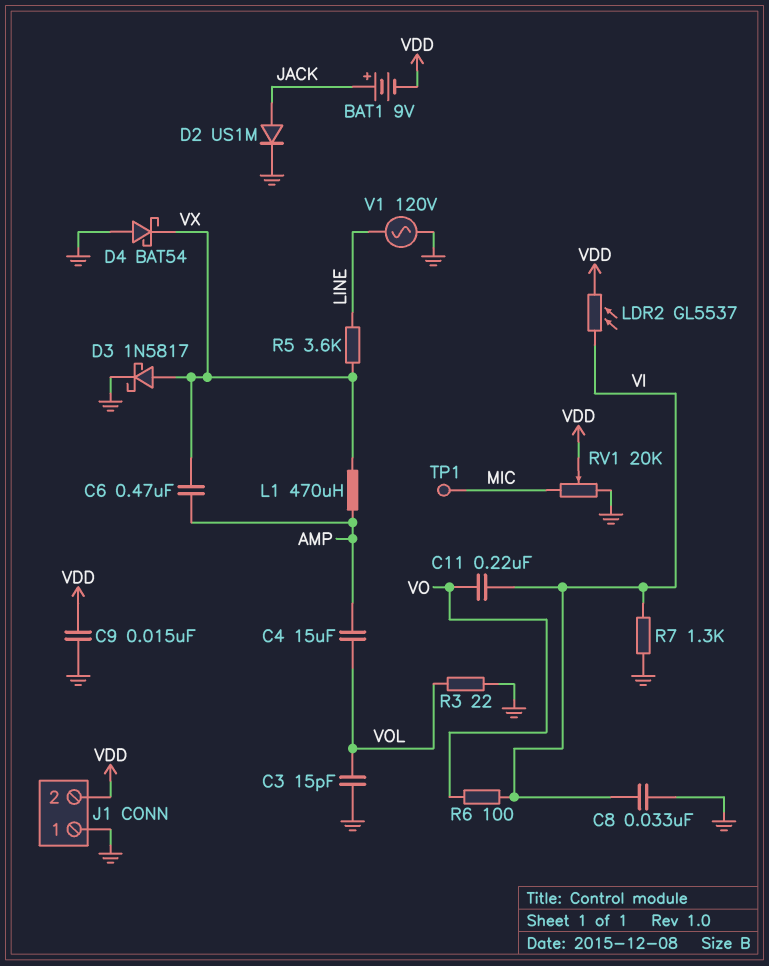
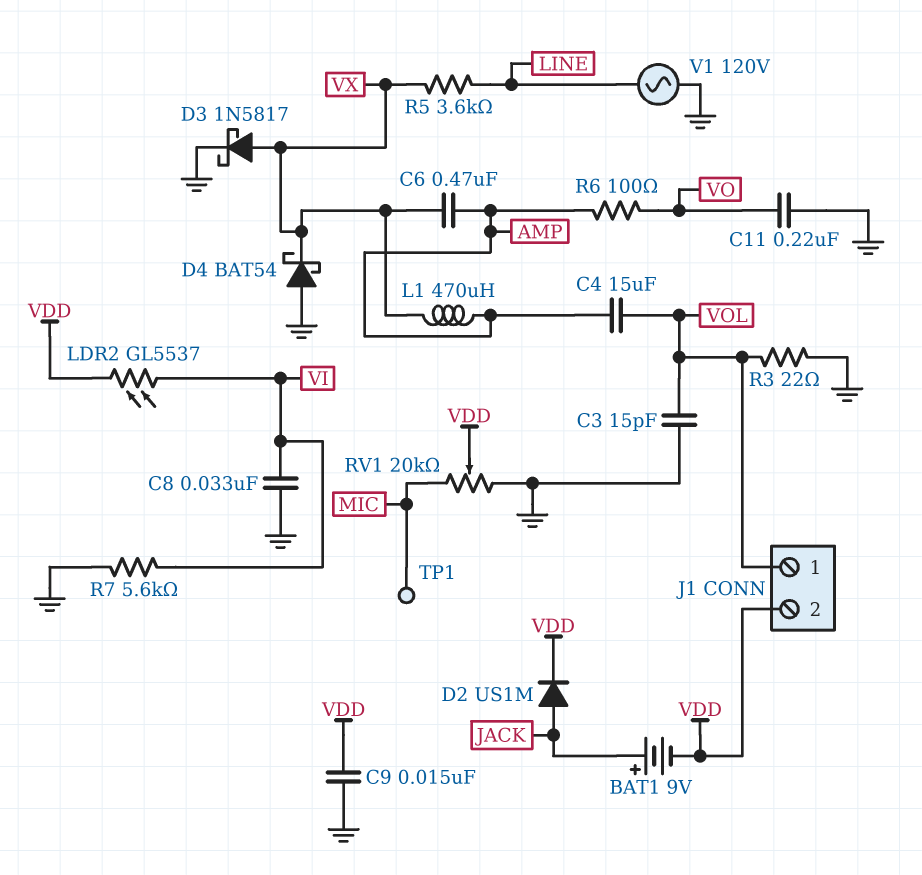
C11: 220nF (VI, VO) -> 220nF (GND, VO)
D2: diode US1M (A JACK, K GND) -> diode US1M (A JACK, K VDD)
J1 pin 1: GND -> VOL
R6: 100 (VI, VO) -> 100 (AMP, VO)
R7: 1.3k (GND, VI) -> 5.6k (GND, VI)

